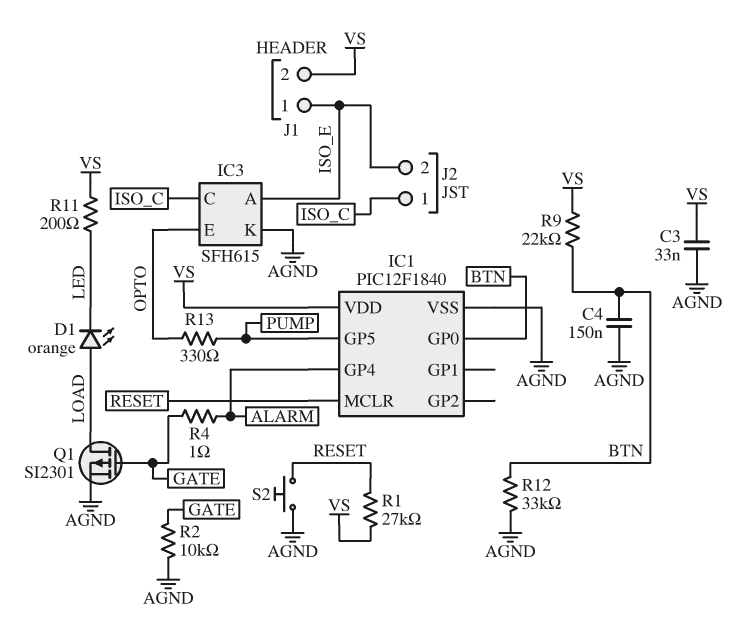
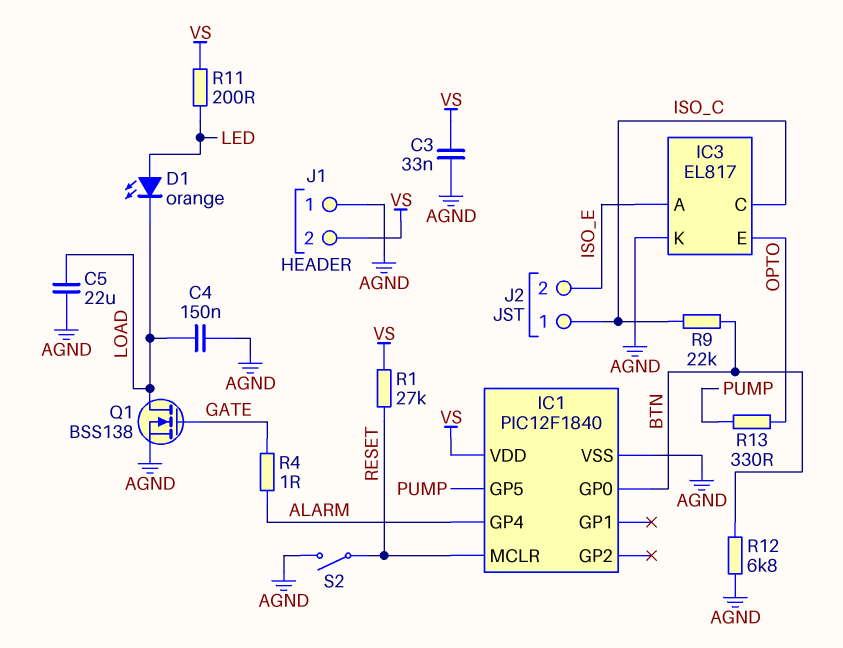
C4: 150nF (AGND, BTN) -> 150nF (AGND, LOAD)
C5: none -> 22uF (AGND, LOAD)
D1: LED orange (A LOAD, K LED) -> LED orange (A LED, K LOAD)
IC3: SFH615 -> EL817
J1 pin 1: ISO_E -> AGND
Q1: PMOS SI2301 (G GATE, D LOAD, S AGND) -> NMOS BSS138 (G GATE, D LOAD, S AGND)
R2: 10k (AGND, GATE) -> none
R9: 22k (BTN, VS) -> 22k (BTN, ISO_C)
R12: 33k (AGND, BTN) -> 6.8k (AGND, BTN)
S2: button (AGND, RESET) -> switch (AGND, RESET)

